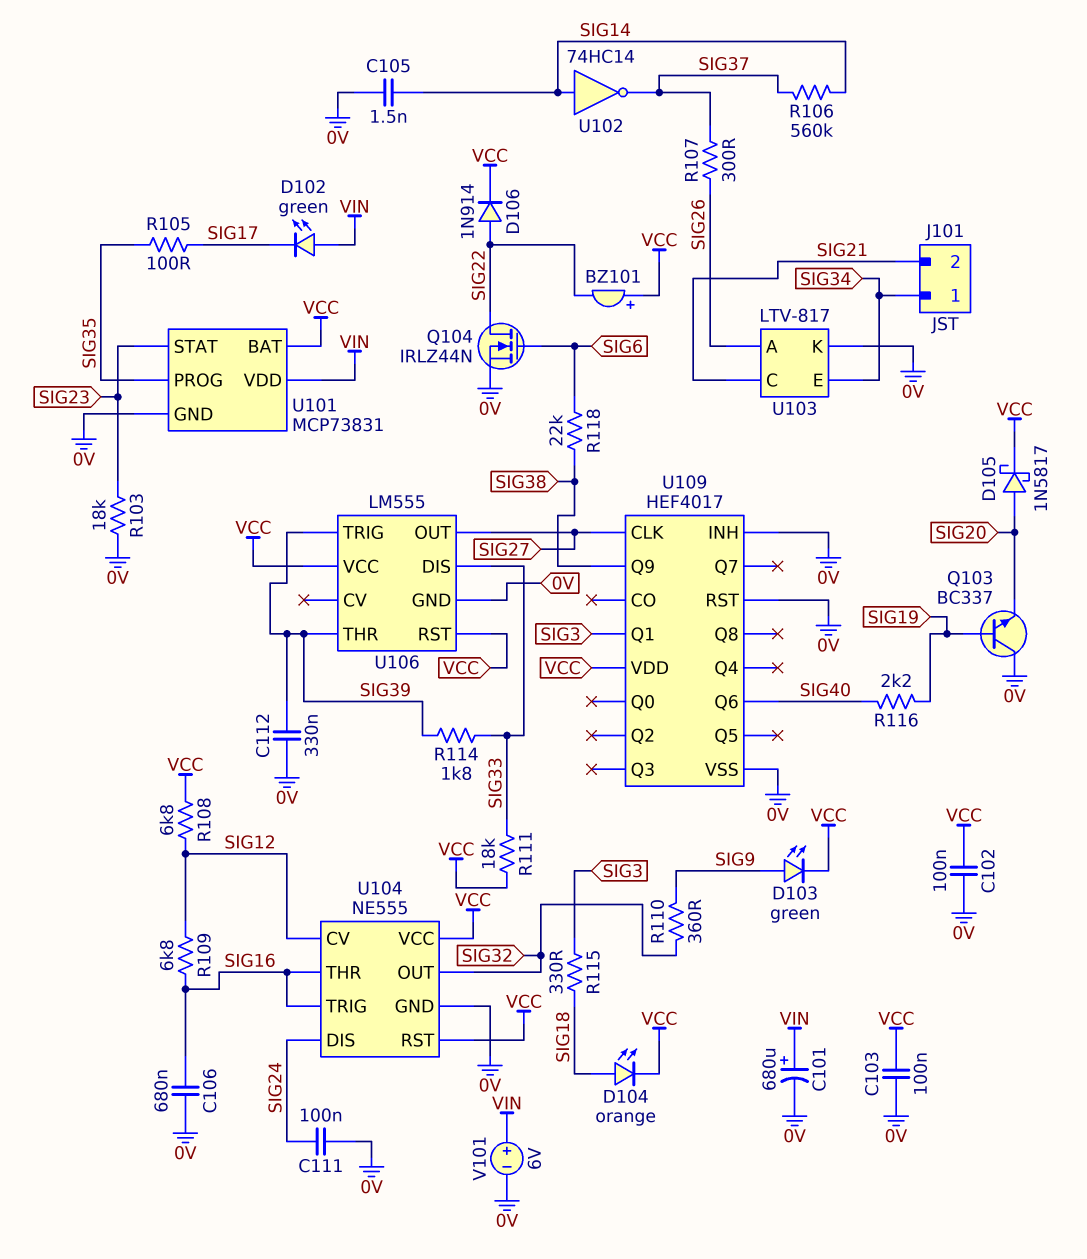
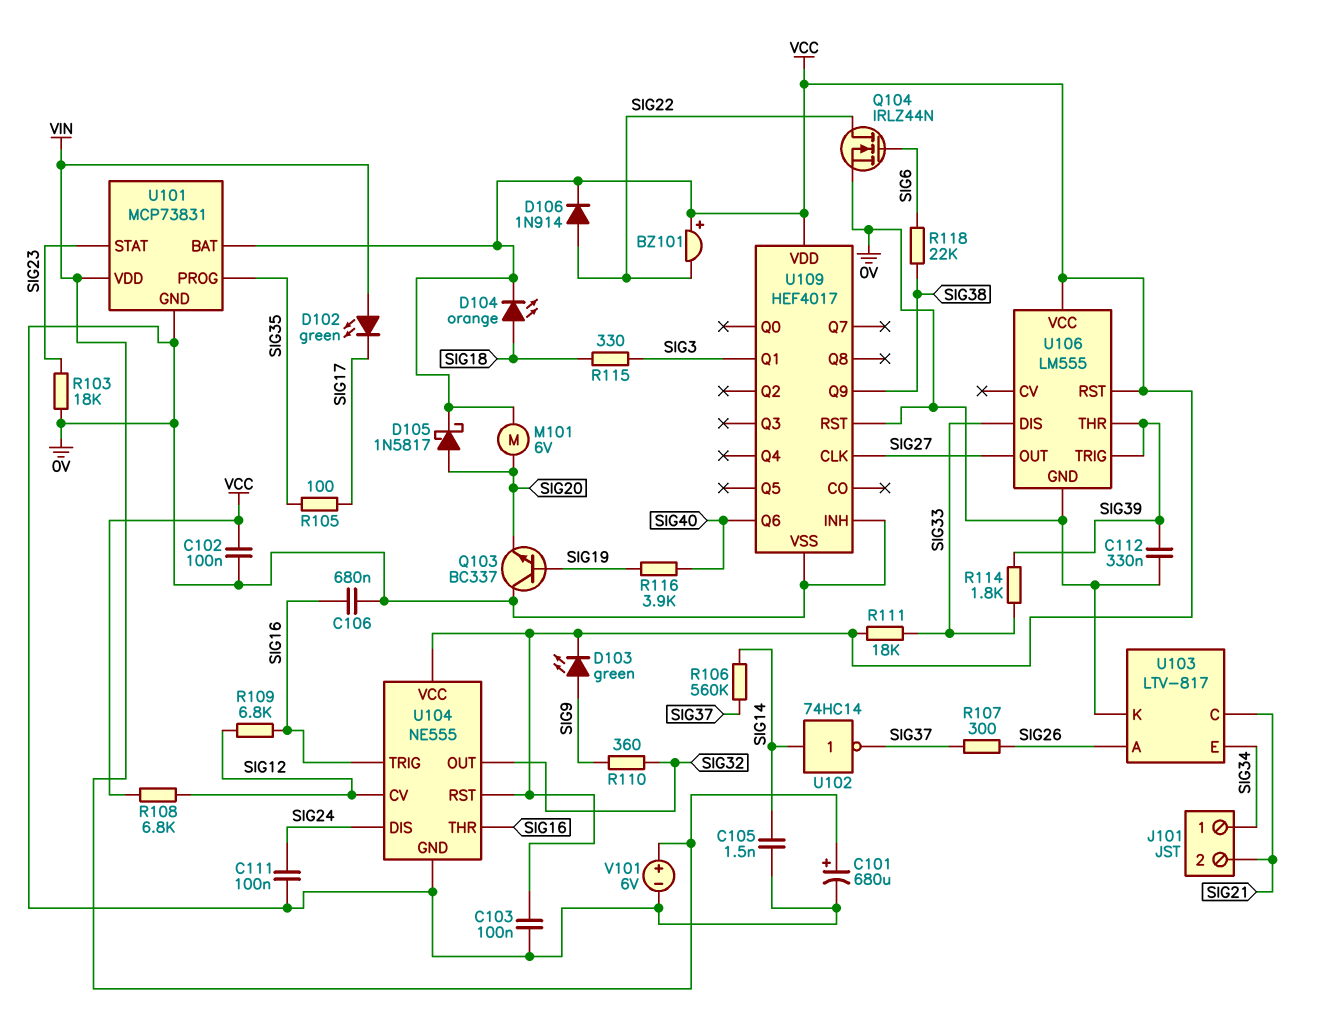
M101: none -> motor 6V (SIG20, VCC)
R116: 2.2k (SIG19, SIG40) -> 3.9k (SIG19, SIG40)

